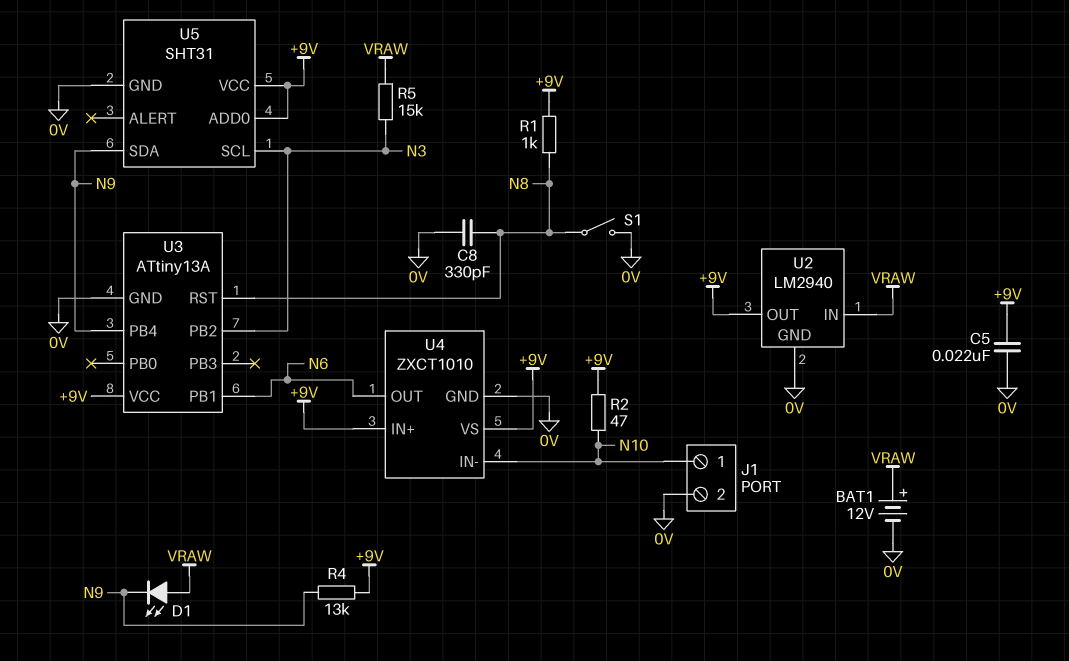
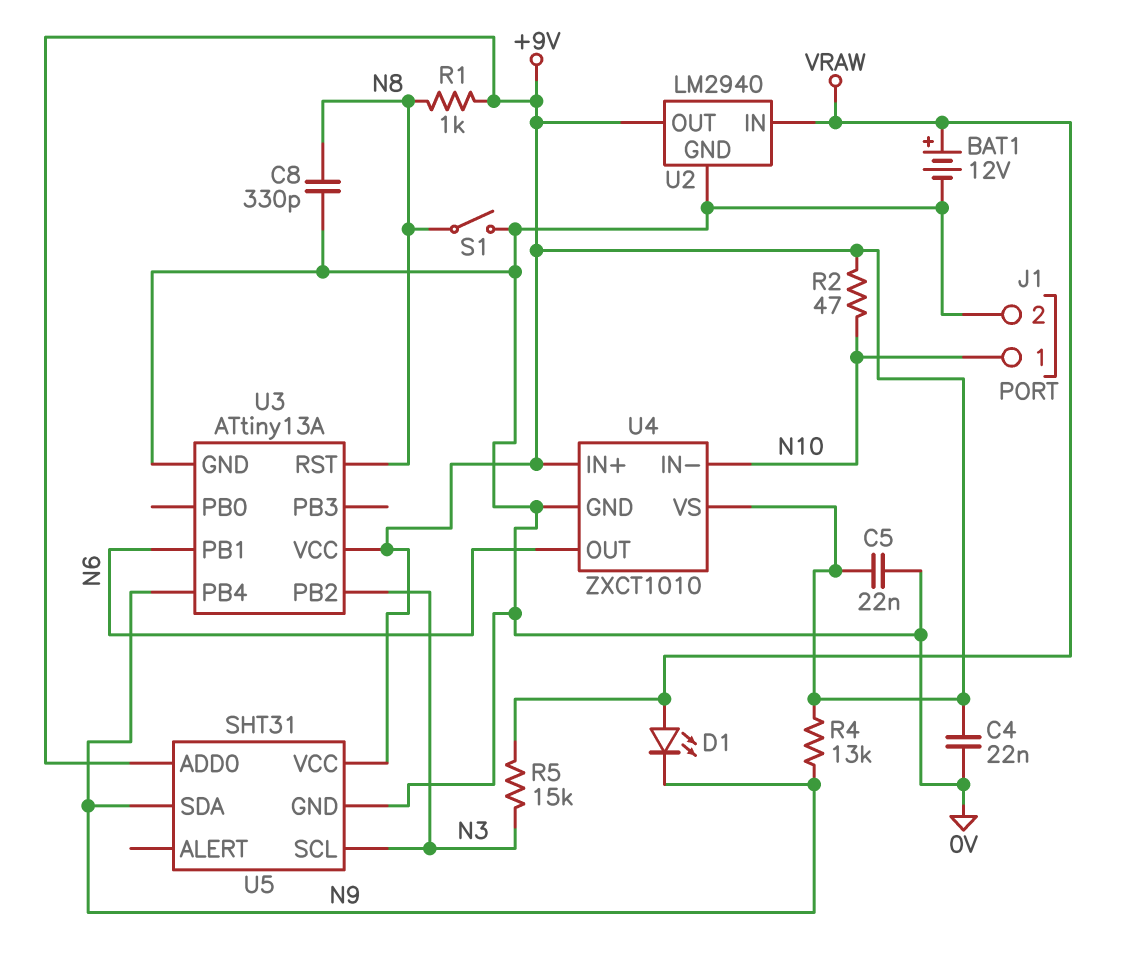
C4: none -> 22nF (+9V, 0V)

